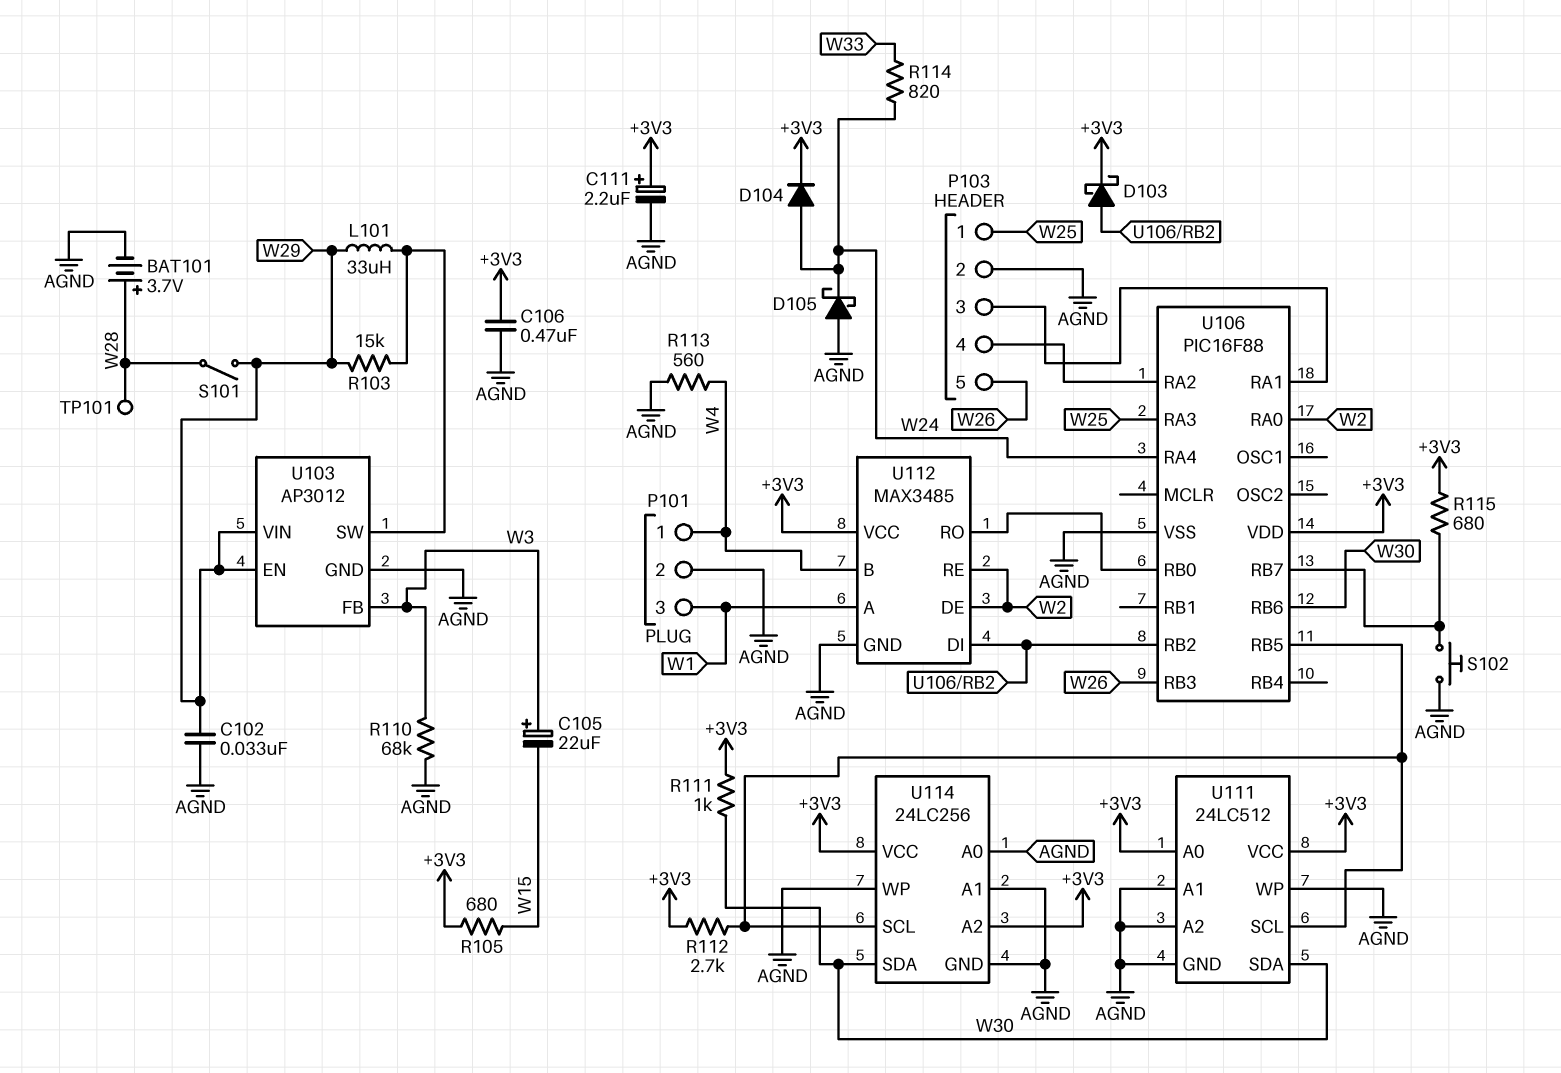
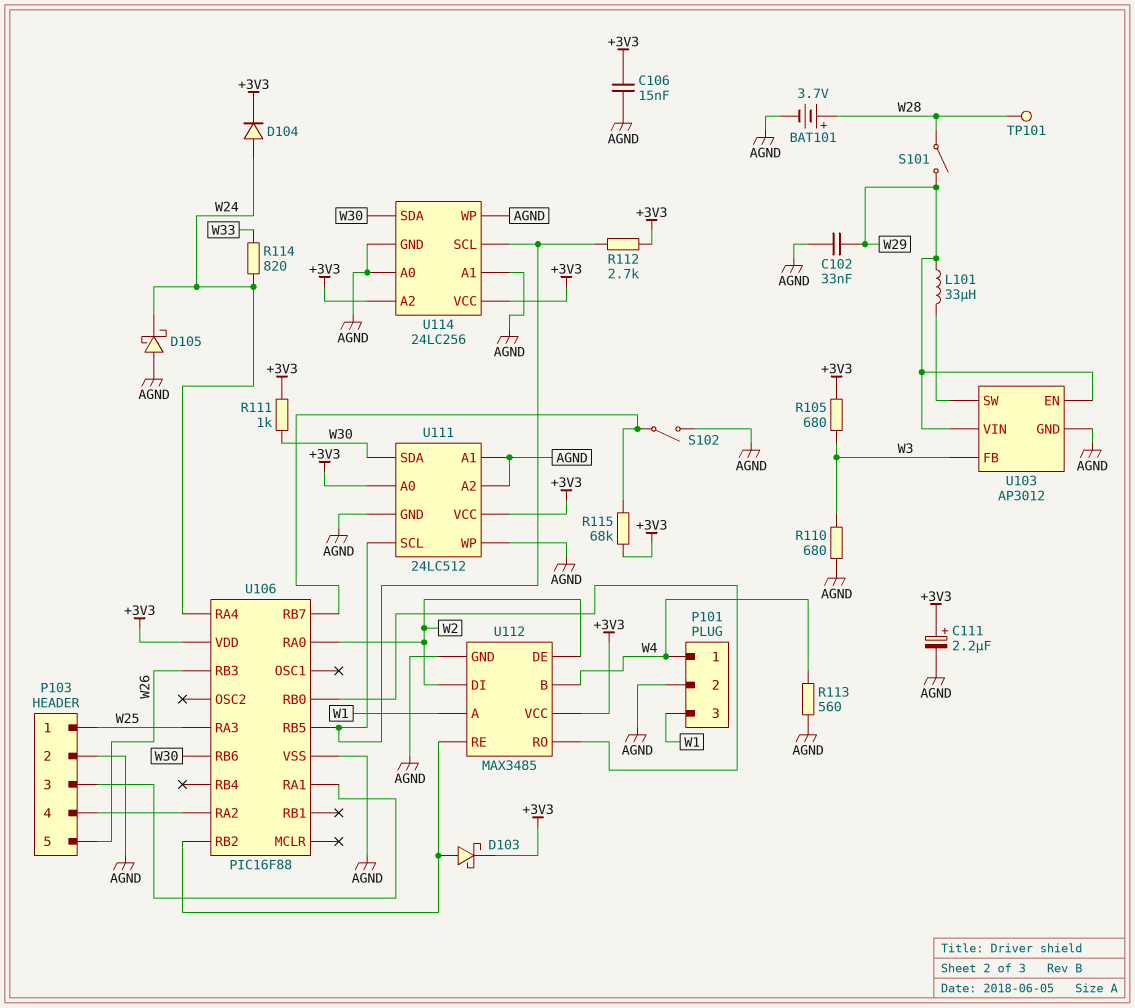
C105: 22uF (plus W3, minus W15) -> none
C106: 470nF (+3V3, AGND) -> 15nF (+3V3, AGND)
R103: 15k (U103/SW, W29) -> none
R105: 680 (+3V3, W15) -> 680 (+3V3, W3)
R110: 68k (AGND, W3) -> 680 (AGND, W3)
R115: 680 (+3V3, U106/RB7) -> 68k (+3V3, U106/RB7)
S102: button (AGND, U106/RB7) -> switch (AGND, U106/RB7)
U112 pin DI: U106/RB2 -> W2
U112 pin RE: W2 -> U106/RB2

